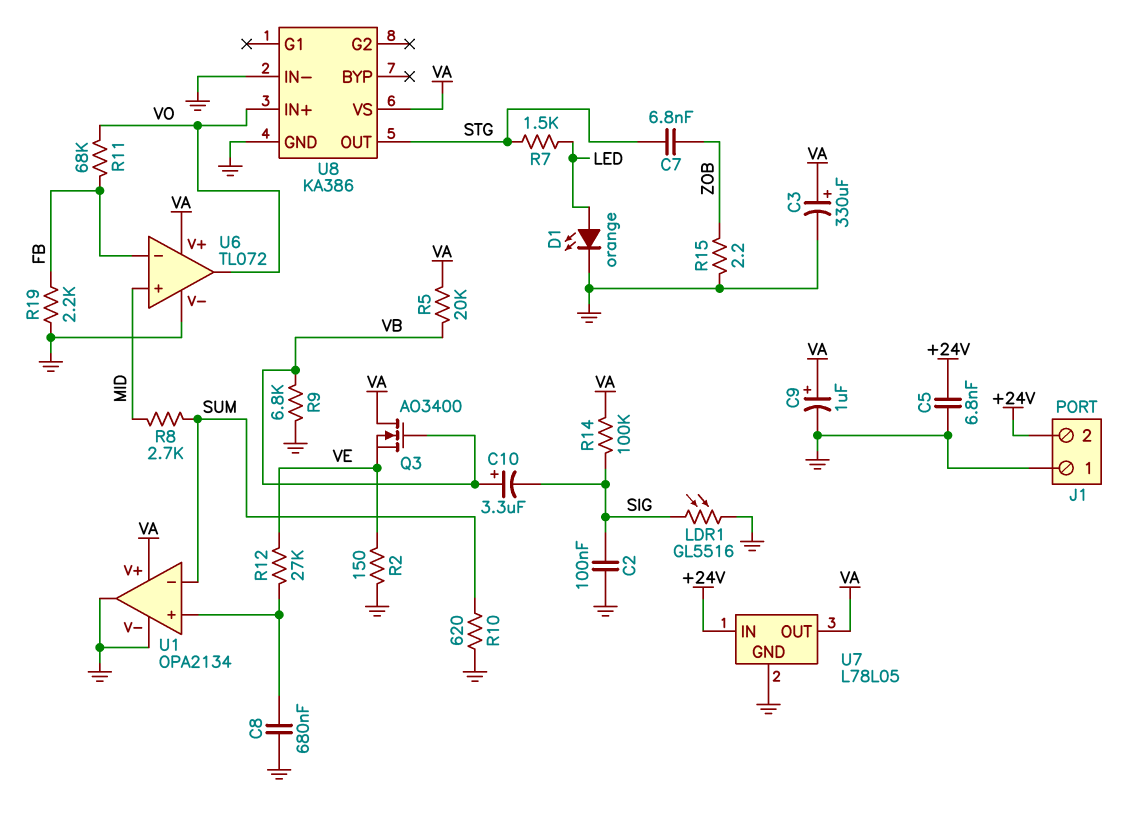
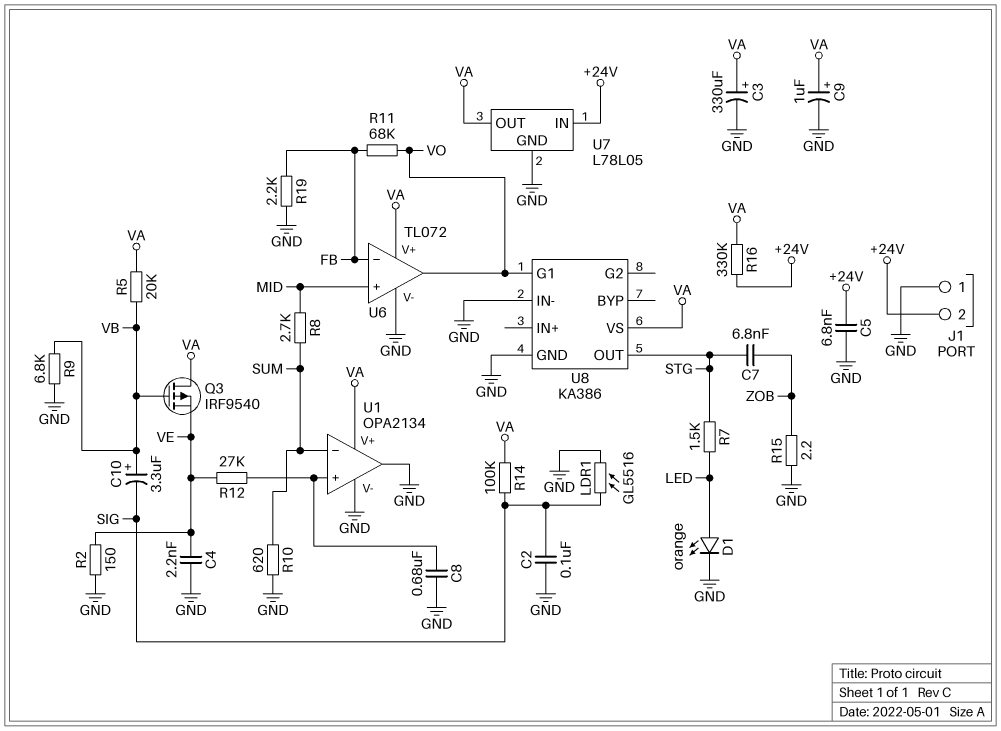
C4: none -> 2.2nF (GND, VE)
Q3: NMOS AO3400 (G VB, D VA, S VE) -> PMOS IRF9540 (G VB, D VA, S VE)
R16: none -> 330k (+24V, VA)
U8 pin G1: none -> VO
U8 pin IN+: VO -> none

